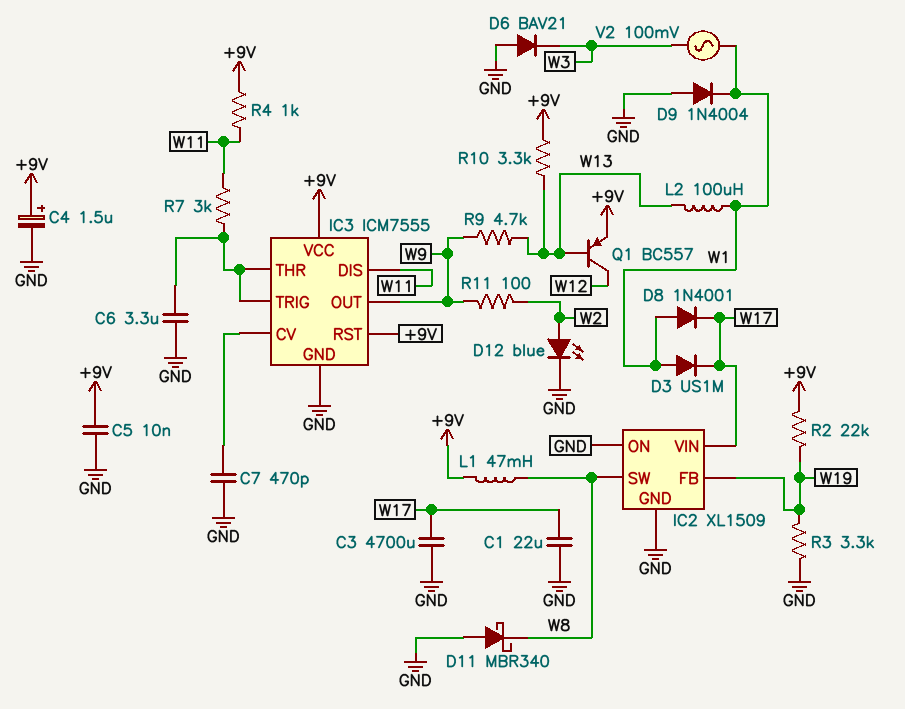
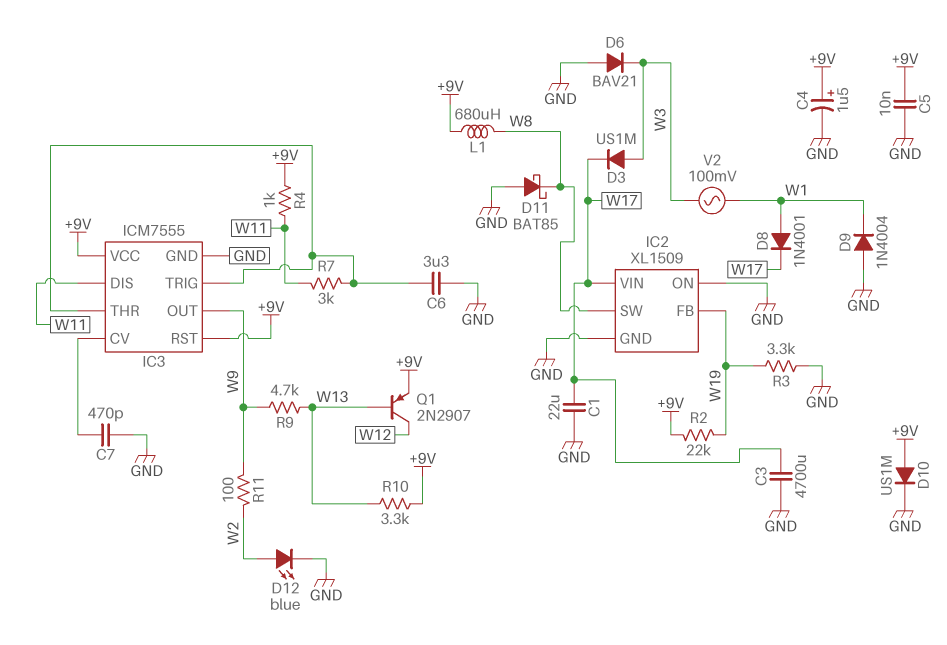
D3: diode US1M (A W1, K W17) -> diode US1M (A W3, K W17)
D10: none -> diode US1M (A +9V, K GND)
D11: schottky MBR340 (A GND, K W8) -> schottky BAT85 (A GND, K W8)
L1: 47mH (+9V, W8) -> 680uH (+9V, W8)
L2: 100uH (W1, W13) -> none
Q1: PNP BC557 (B W13, C W12, E +9V) -> PNP 2N2907 (B W13, C W12, E +9V)

